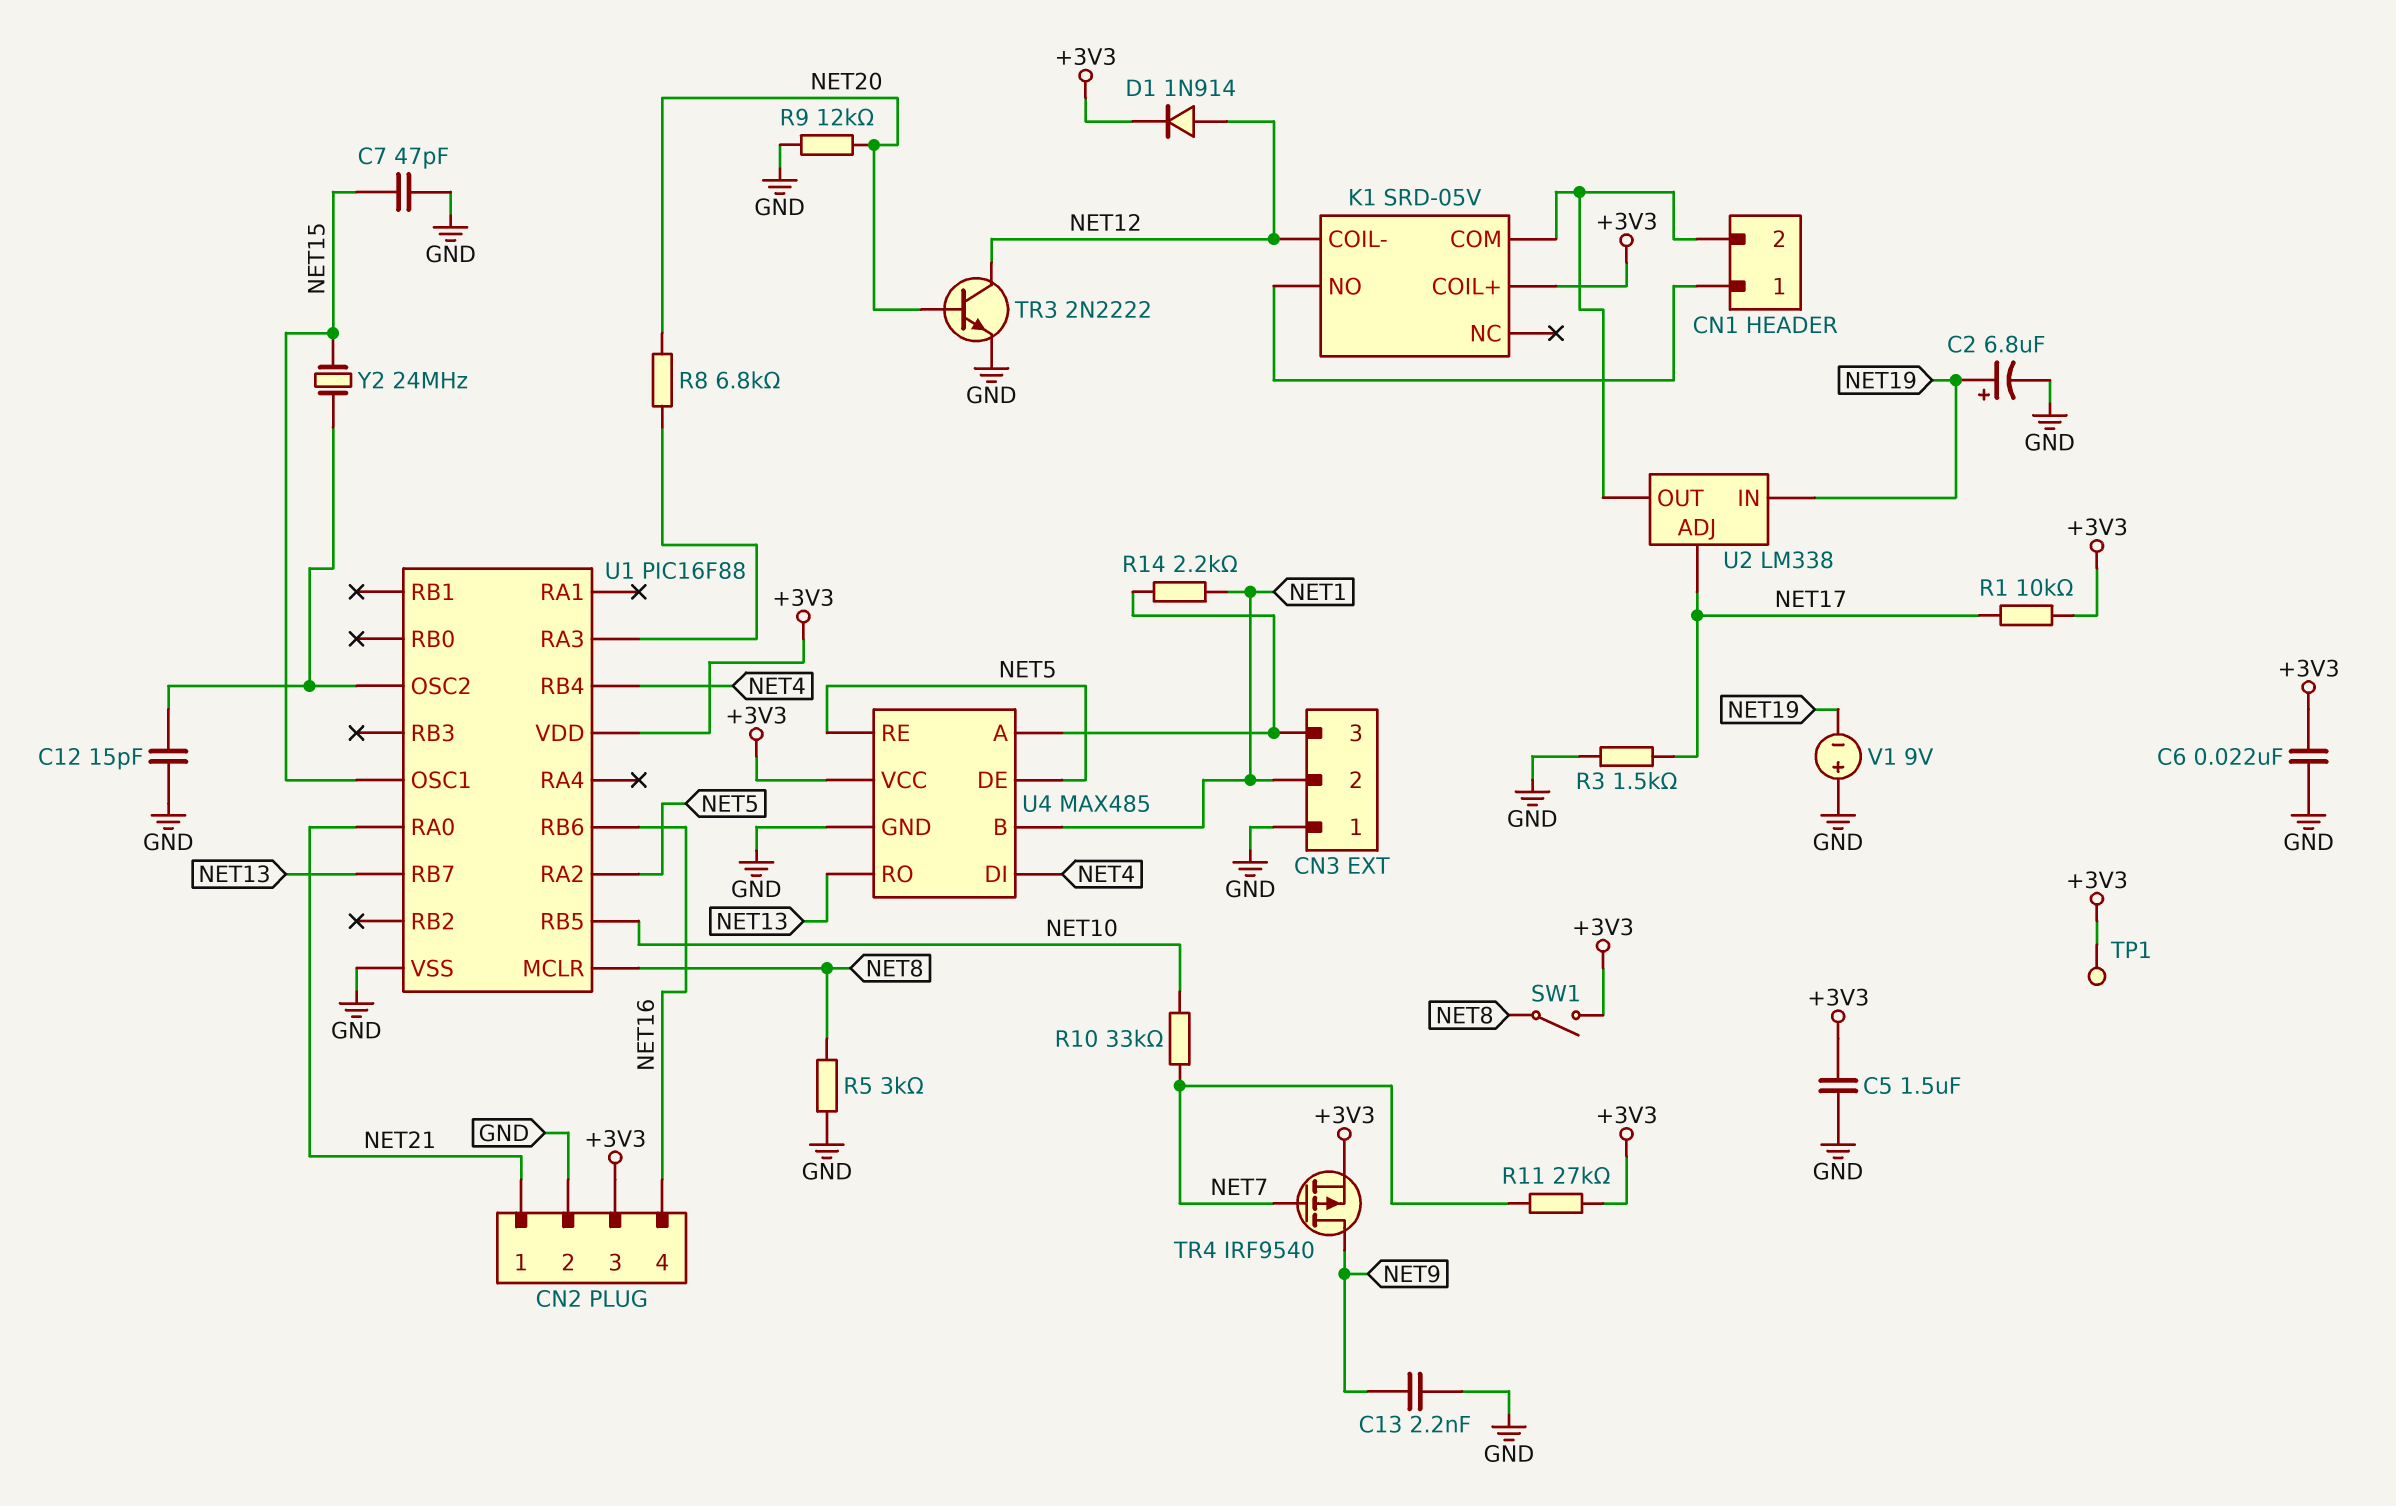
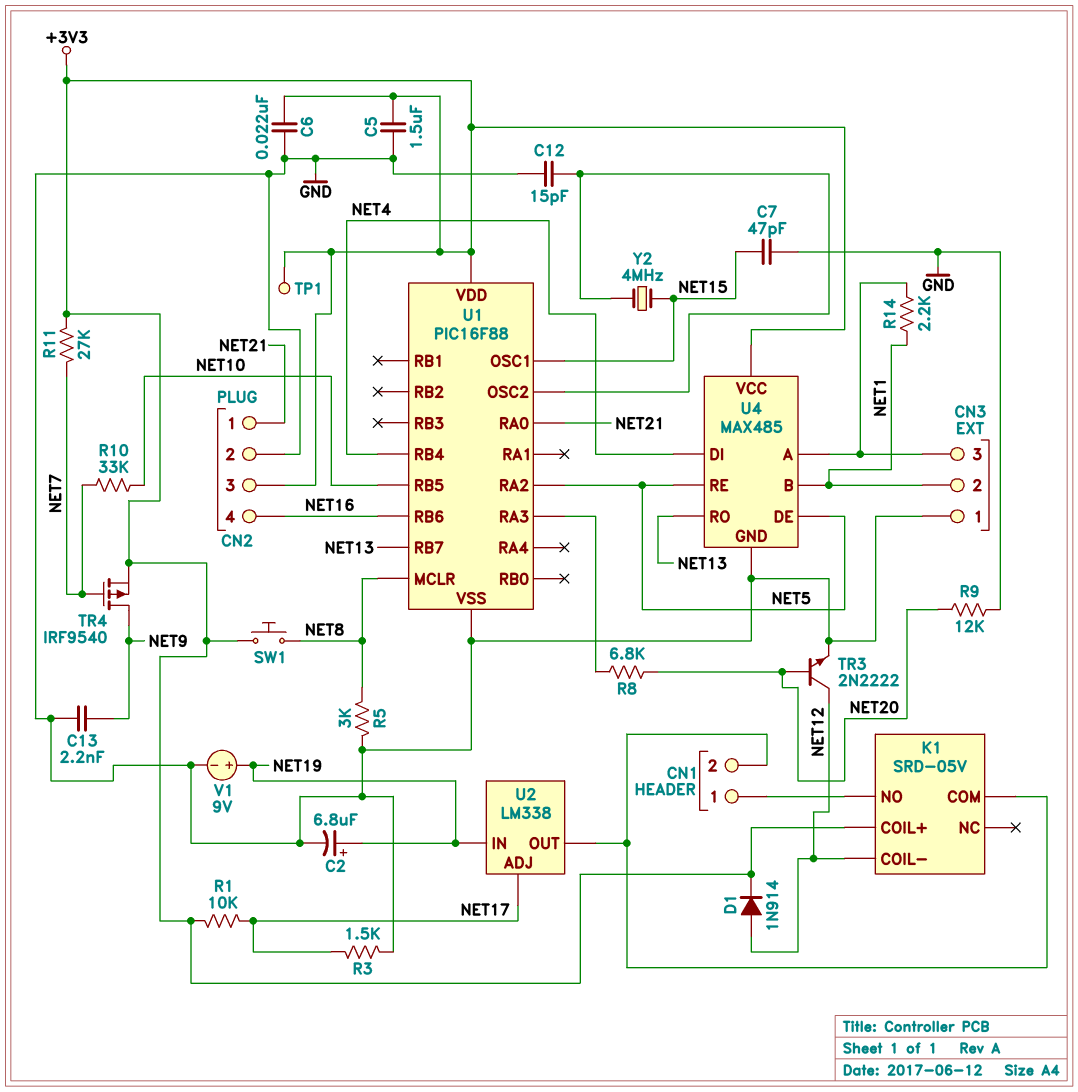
SW1: switch (+3V3, NET8) -> button (+3V3, NET8)
V1: 9V (plus GND, minus NET19) -> 9V (plus NET19, minus GND)
Y2: 24MHz (NET15, U1/OSC2) -> 4MHz (NET15, U1/OSC2)

